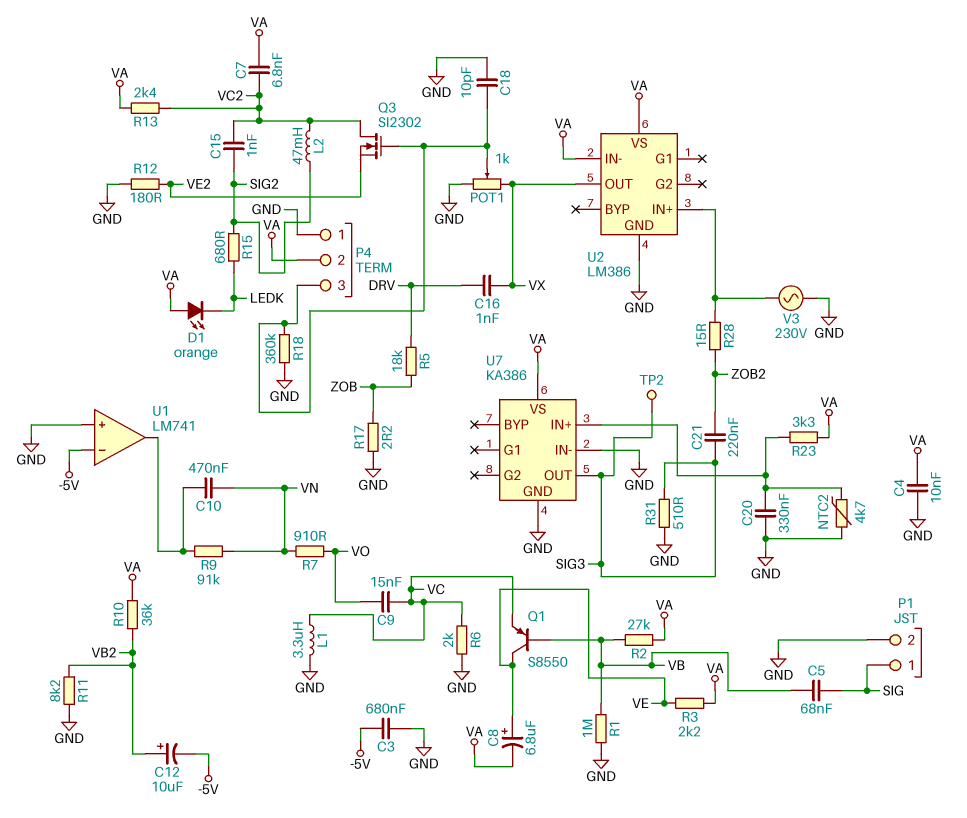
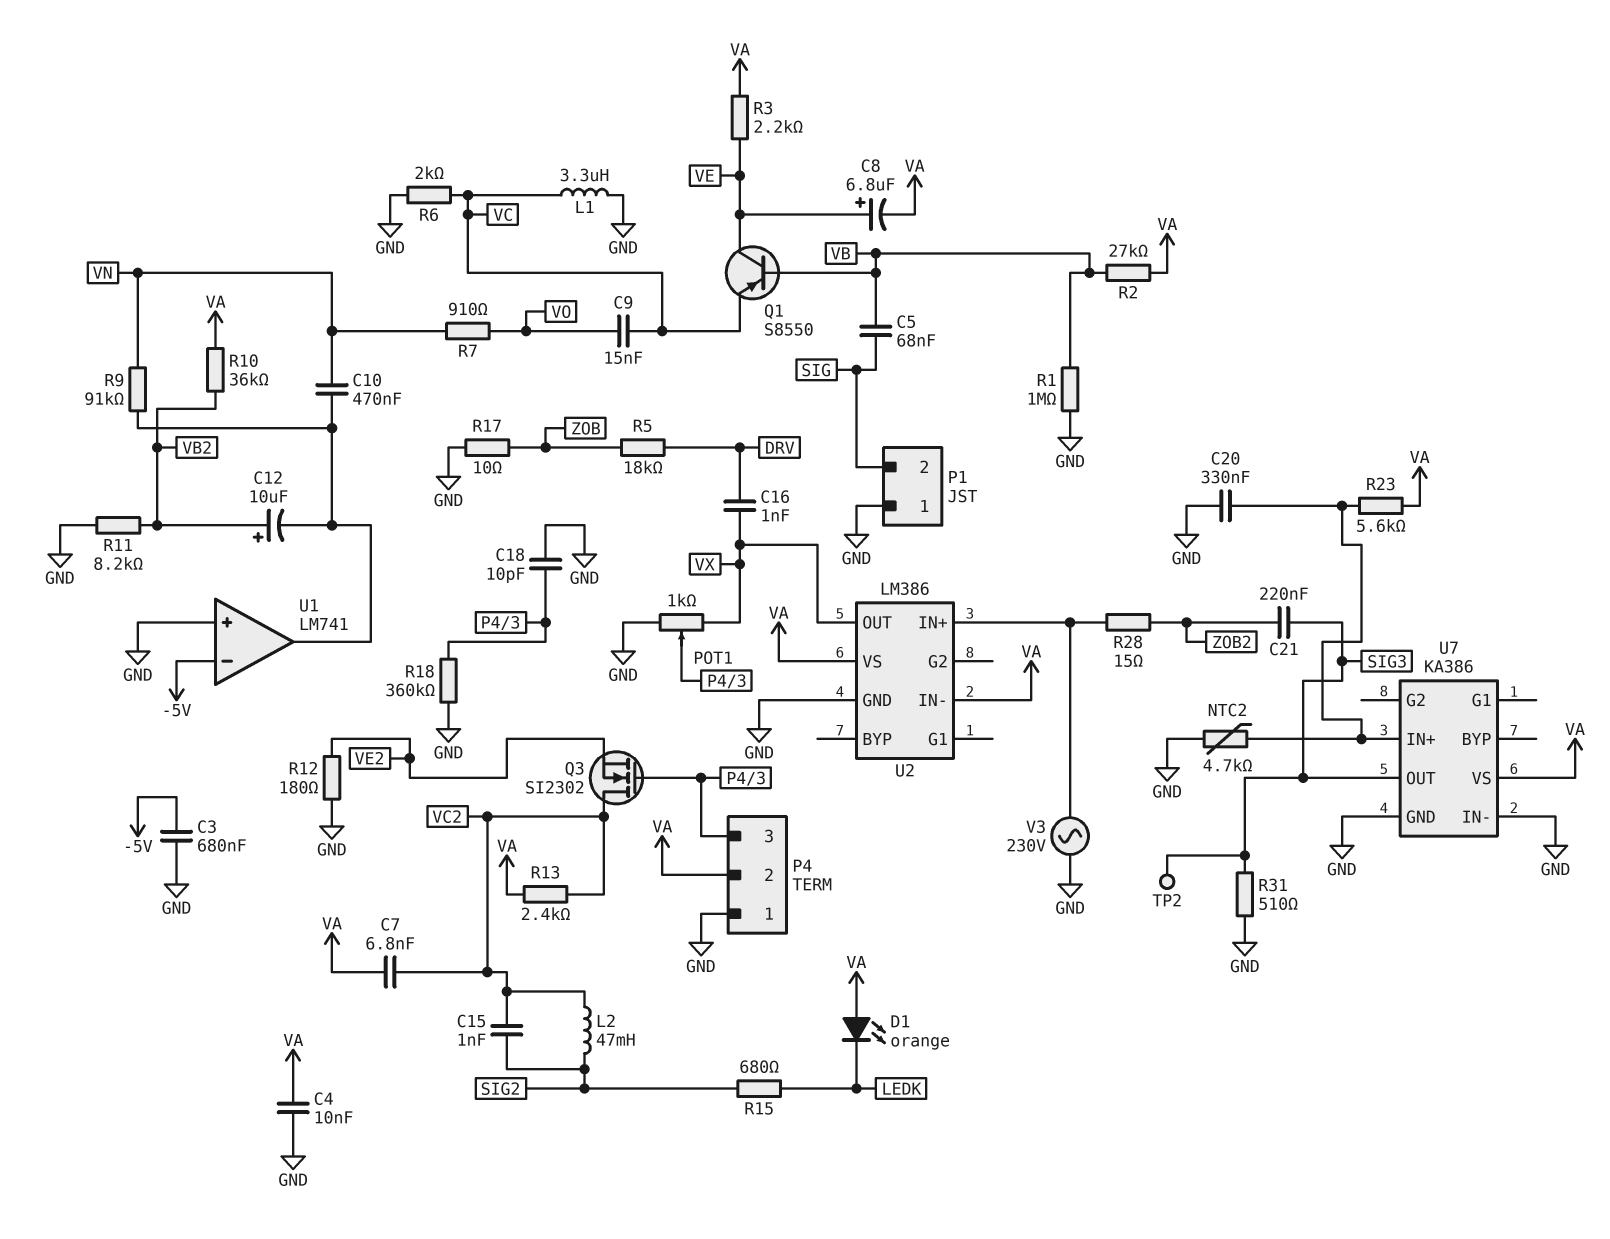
C12: 10uF (plus VB2, minus -5V) -> 10uF (plus VB2, minus U1/out)
P1 pin 1: SIG -> GND
P1 pin 2: GND -> SIG
R17: 2.2 (GND, ZOB) -> 10 (GND, ZOB)
R23: 3.3k (U7/IN+, VA) -> 5.6k (U7/IN+, VA)

